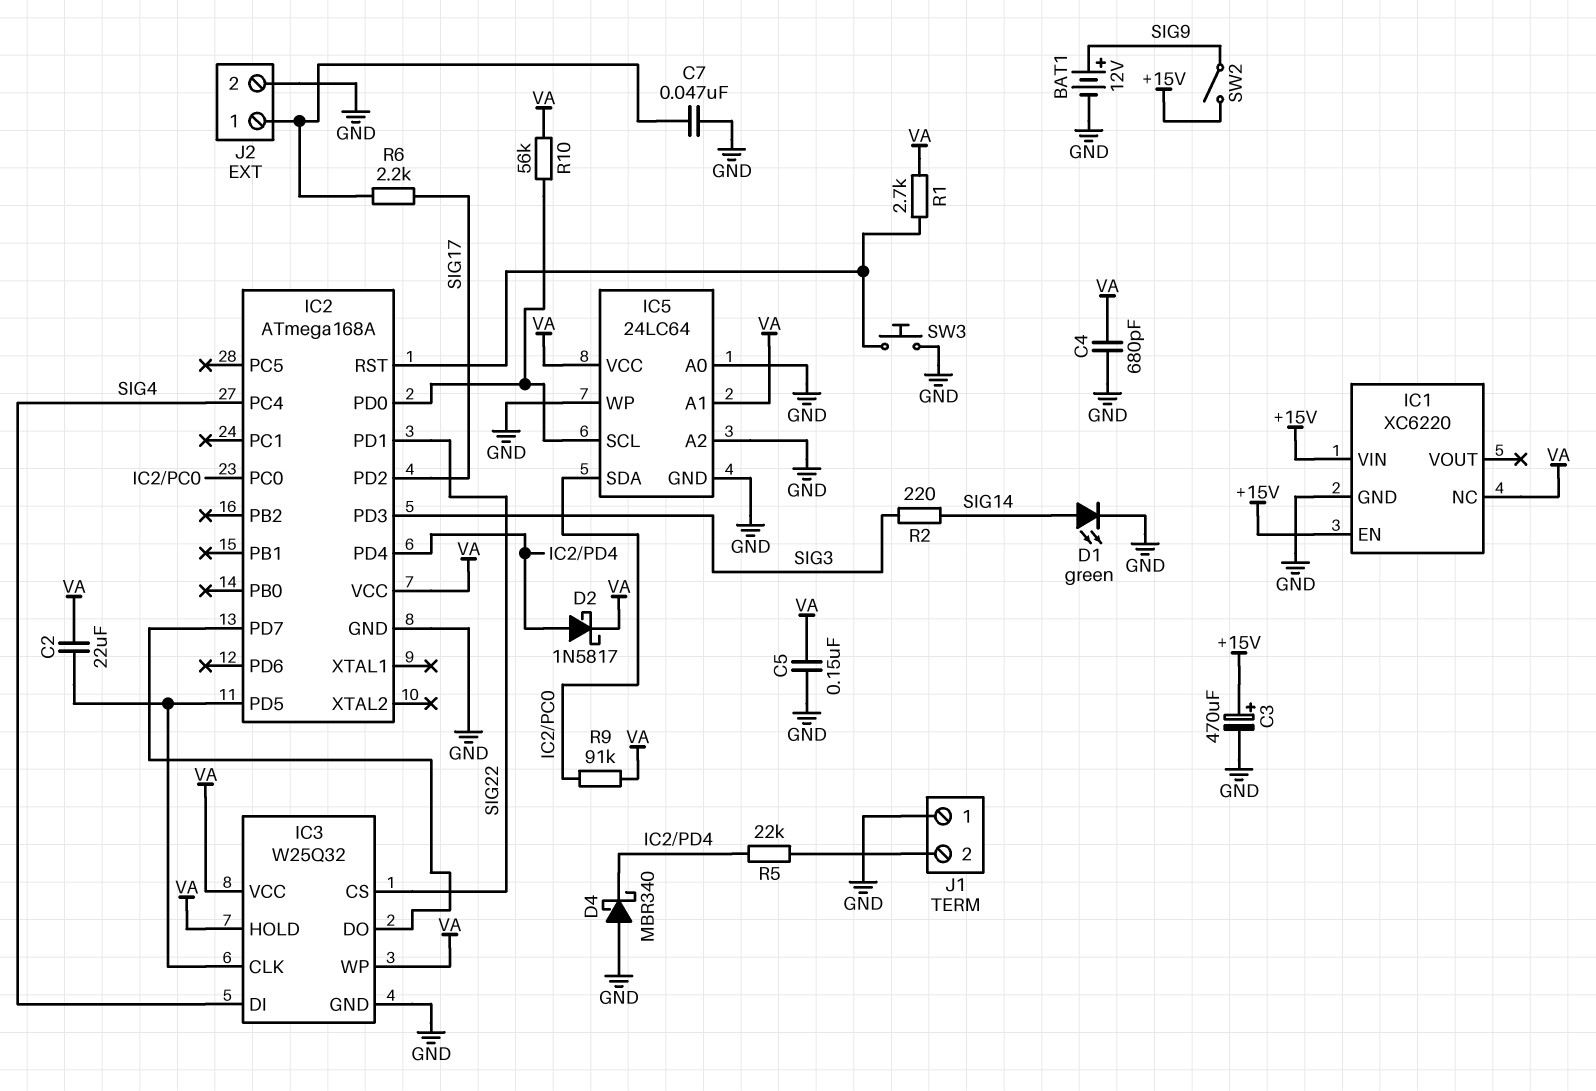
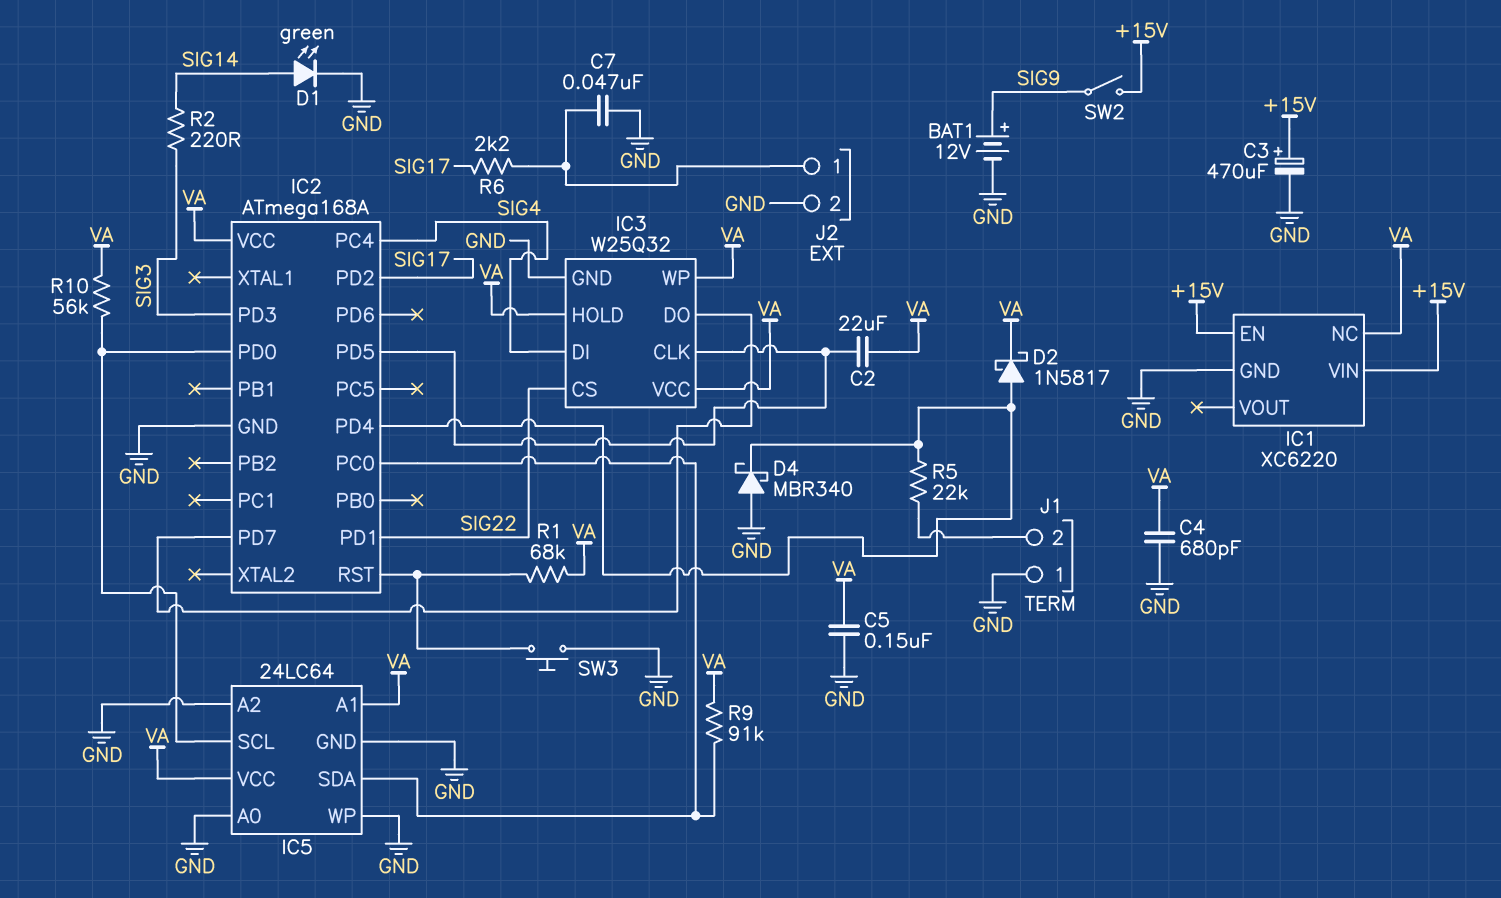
R1: 2.7k (IC2/RST, VA) -> 68k (IC2/RST, VA)

